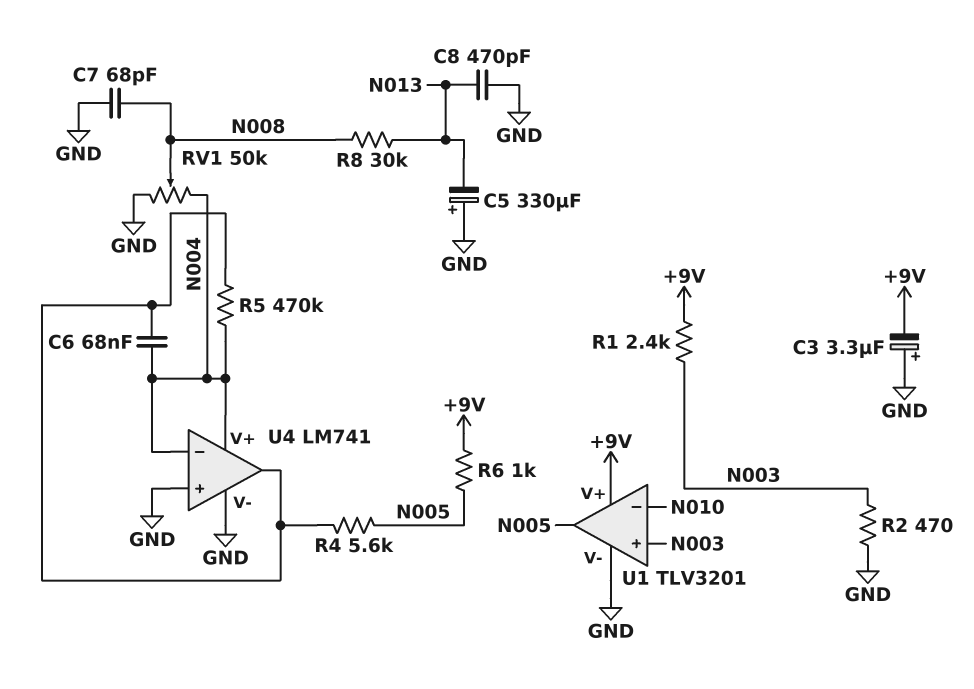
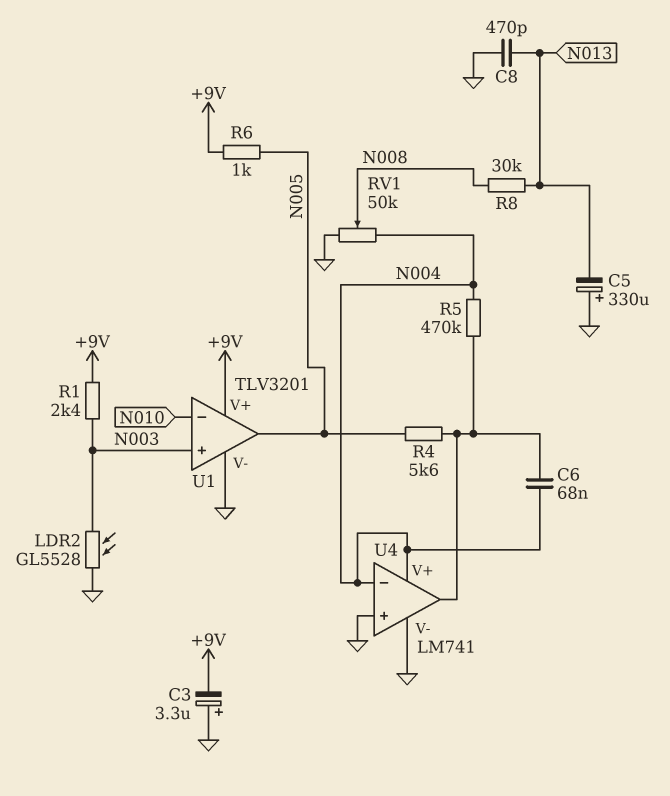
C7: 68pF (GND, N008) -> none
LDR2: none -> GL5528 (GND, N003)
R2: 470 (GND, N003) -> none

